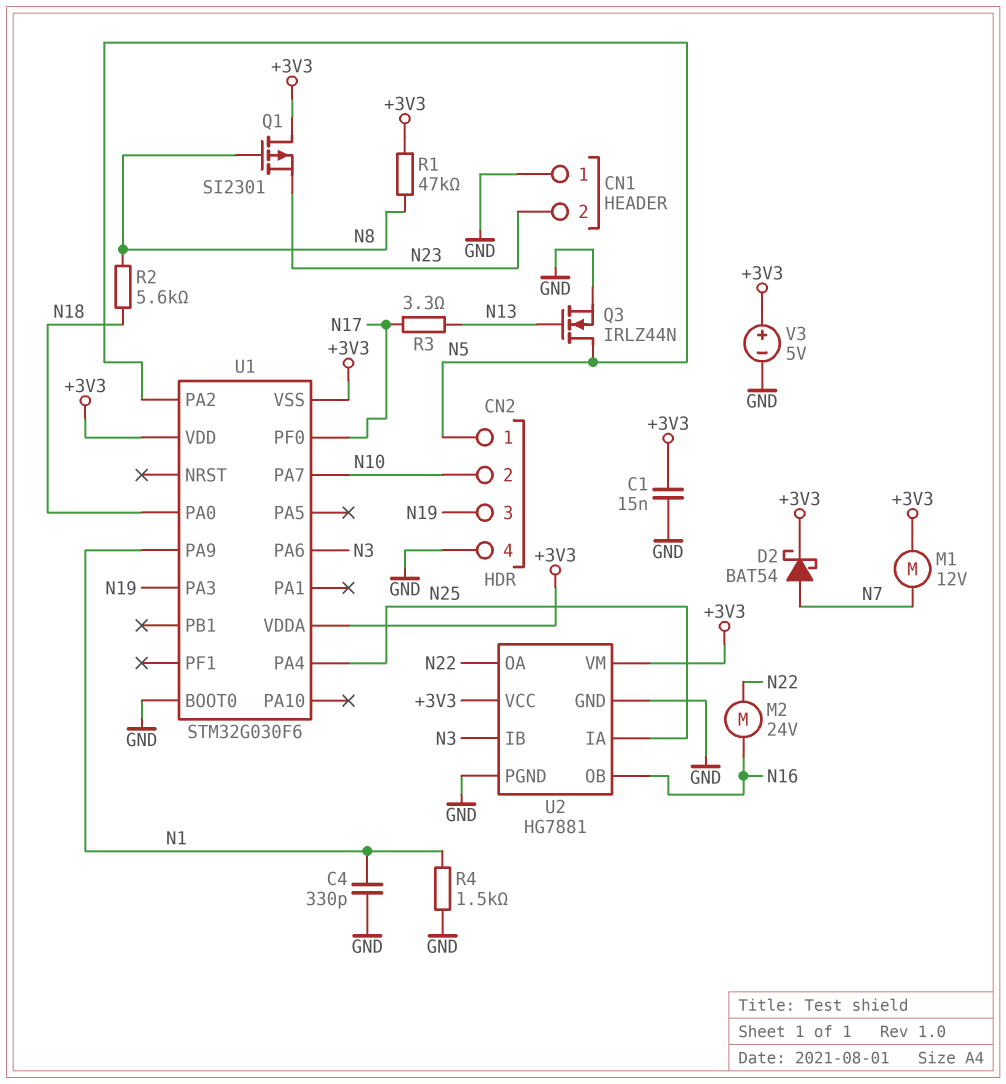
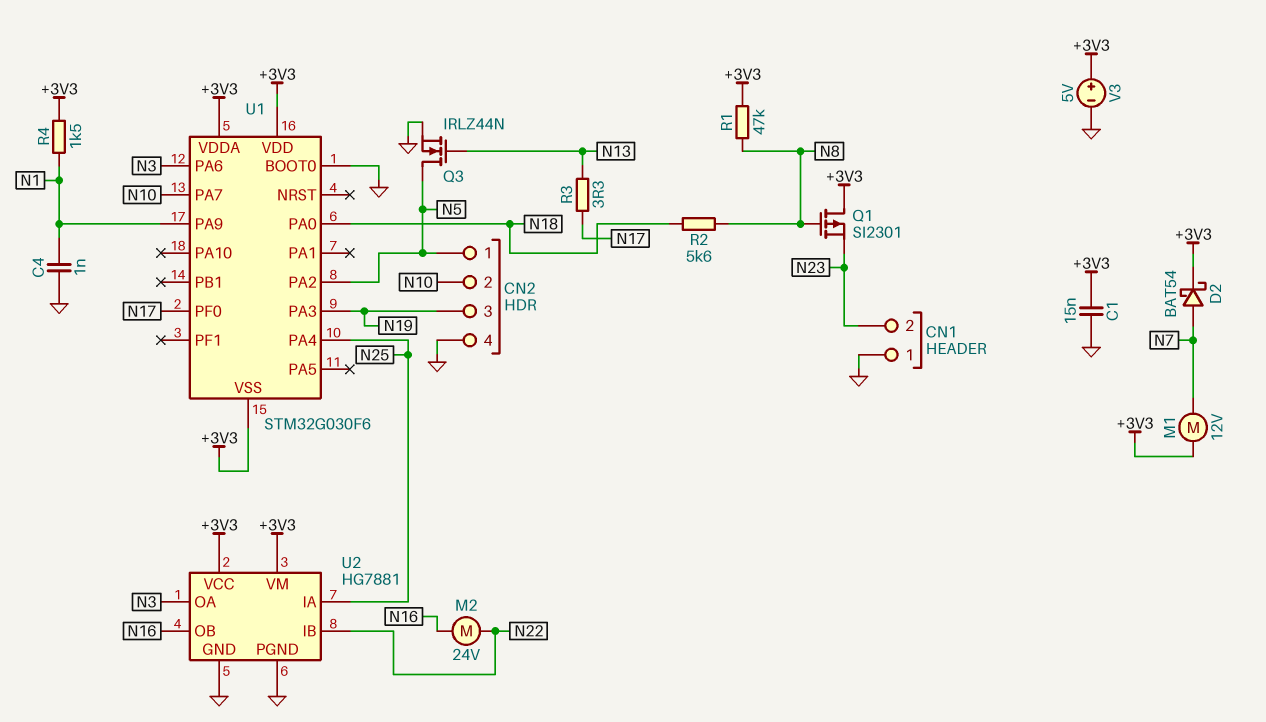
C4: 330pF (GND, N1) -> 1nF (GND, N1)
R4: 1.5k (GND, N1) -> 1.5k (+3V3, N1)
U2 pin IB: N3 -> N22
U2 pin OA: N22 -> N3

